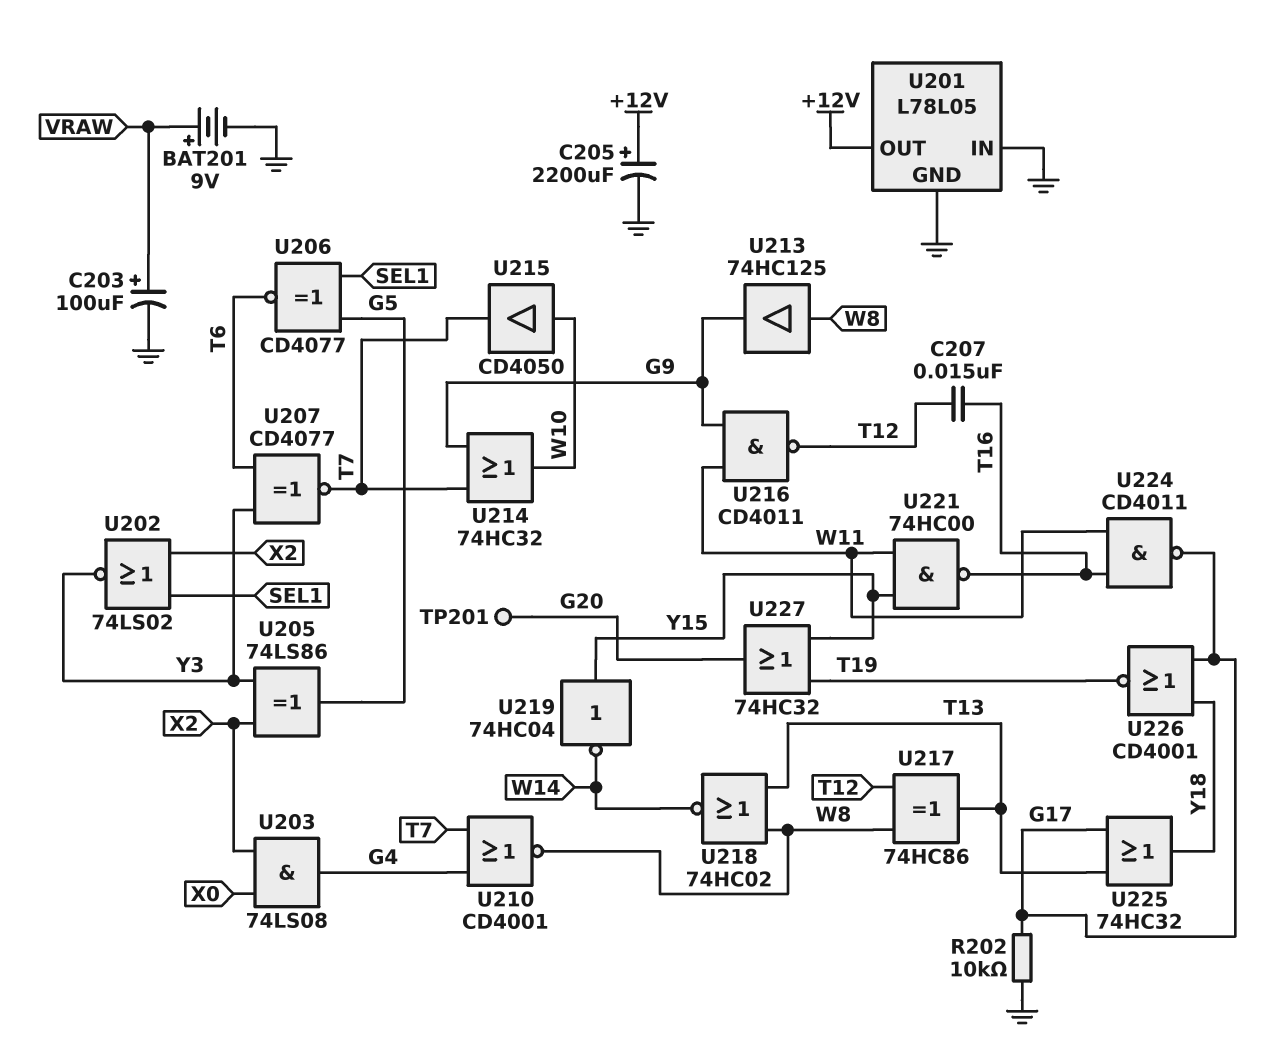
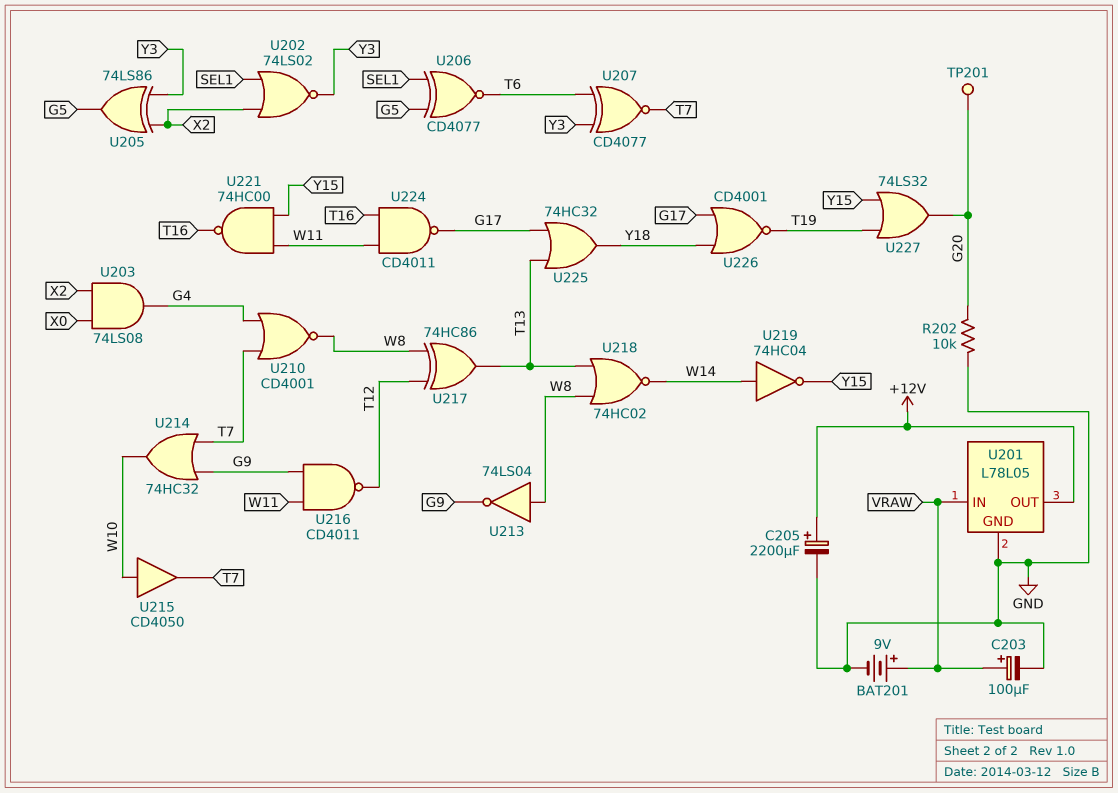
C207: 15nF (T12, T16) -> none
R202: 10k (G17, GND) -> 10k (G20, GND)
U201 pin IN: GND -> VRAW
U213: buffer 74HC125 (in W8, out G9) -> NOT 74LS04 (in W8, out G9)
U219: NOT 74HC04 (in Y15, out W14) -> NOT 74HC04 (in W14, out Y15)
U227: OR 74HC32 (in T19, in Y15, out G20) -> OR 74LS32 (in T19, in Y15, out G20)

